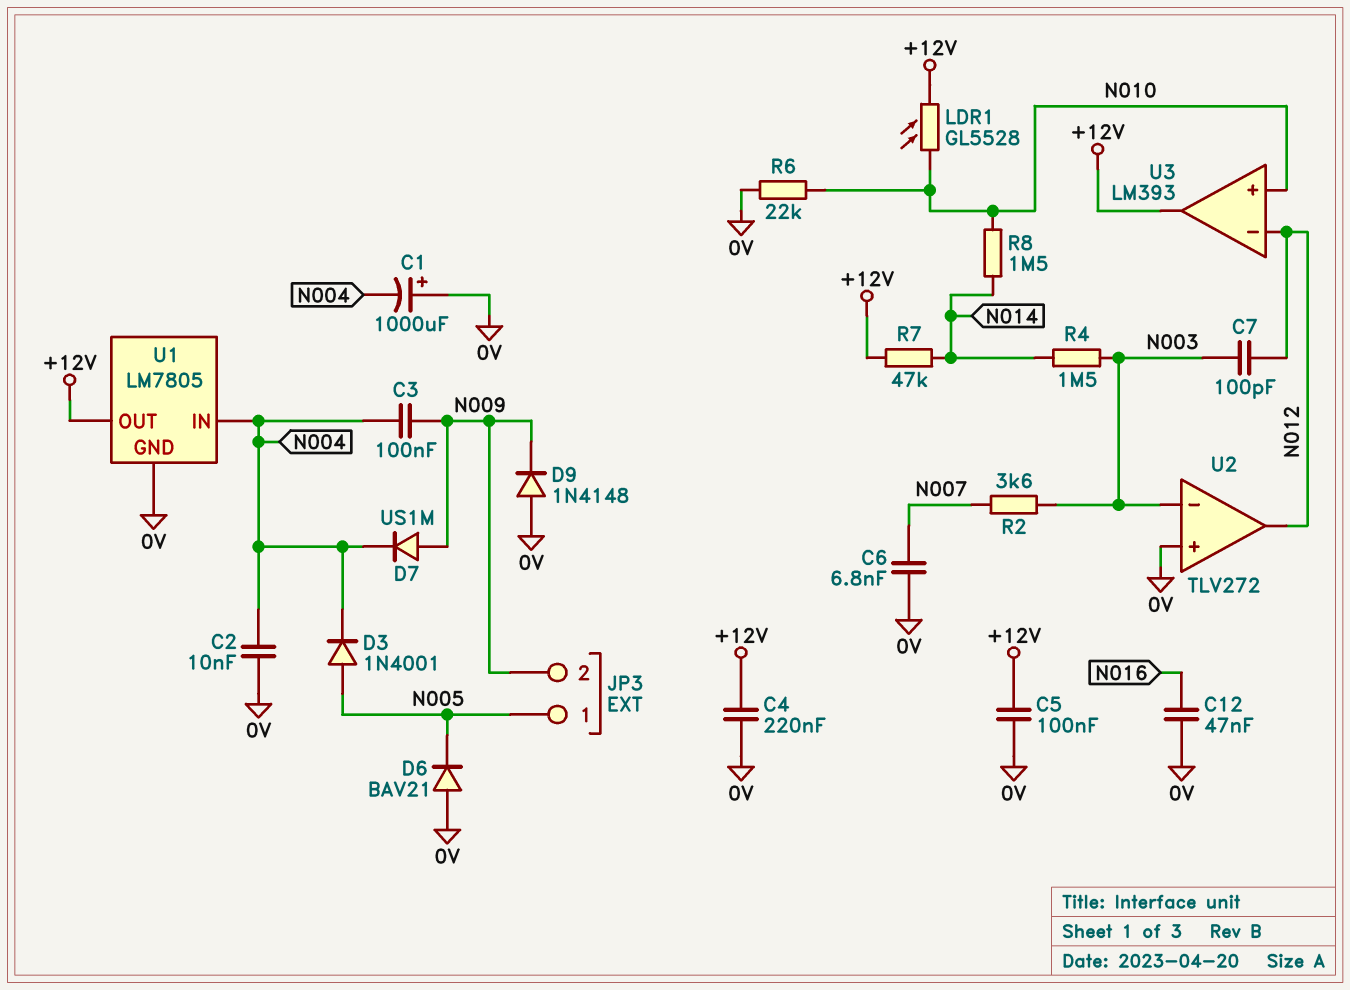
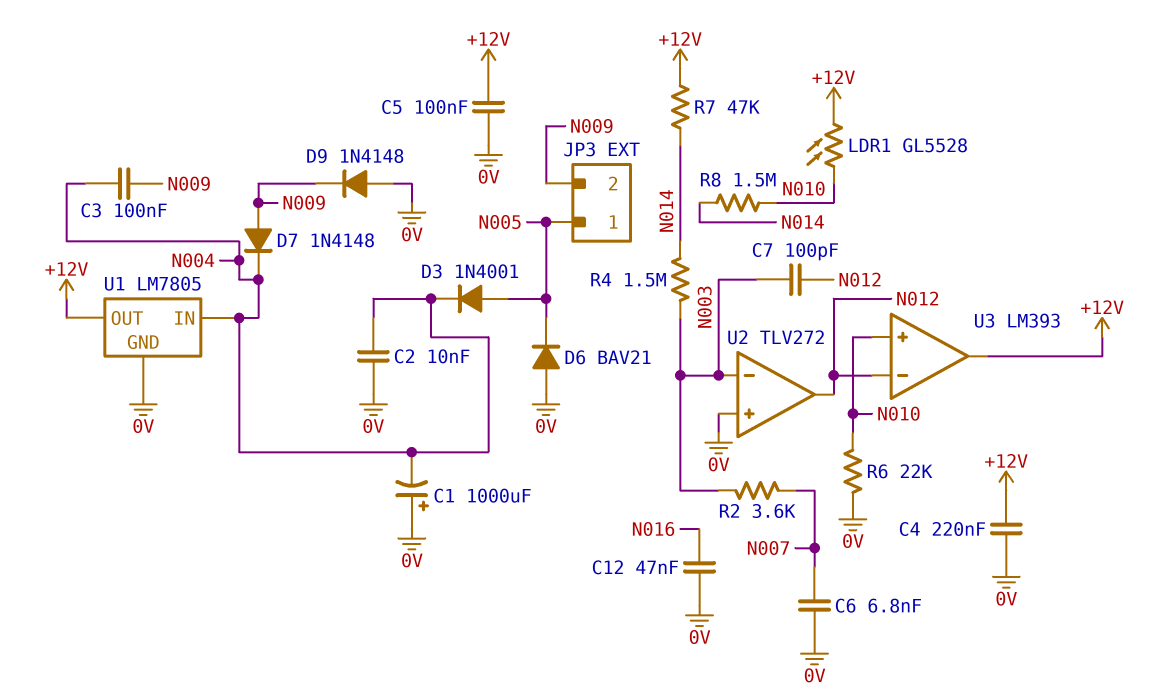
D7: diode US1M (A N009, K N004) -> diode 1N4148 (A N009, K N004)

